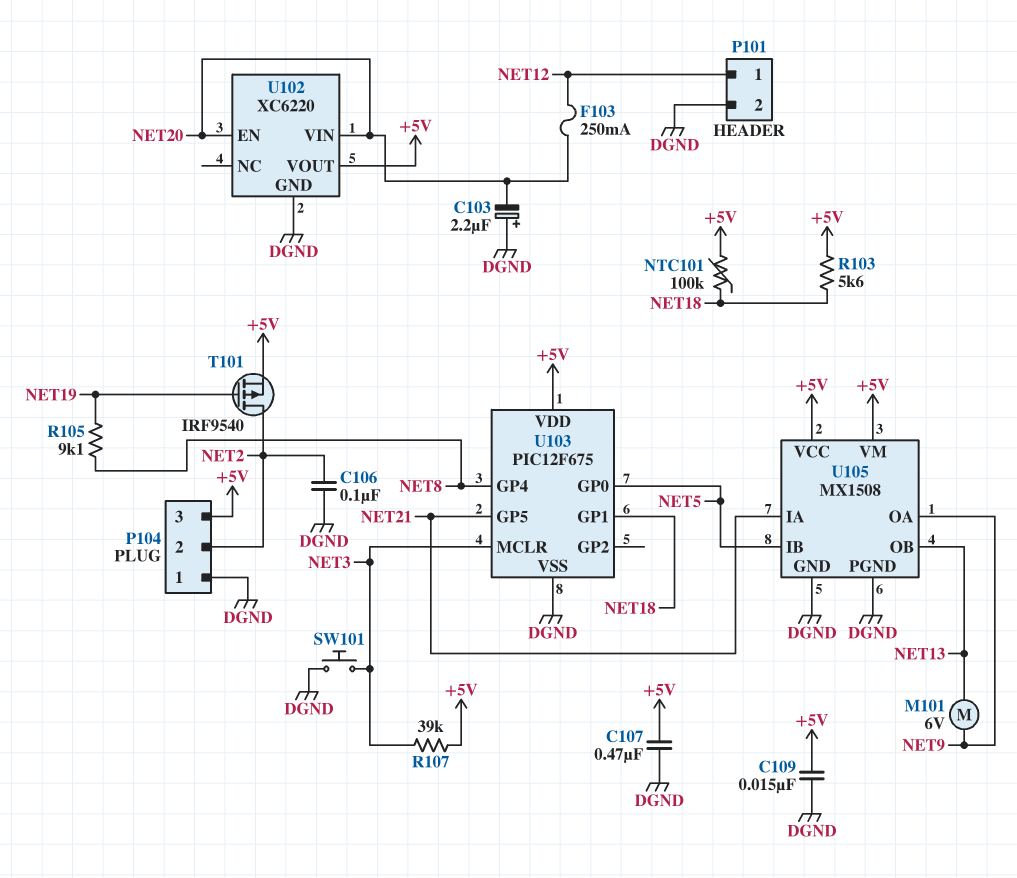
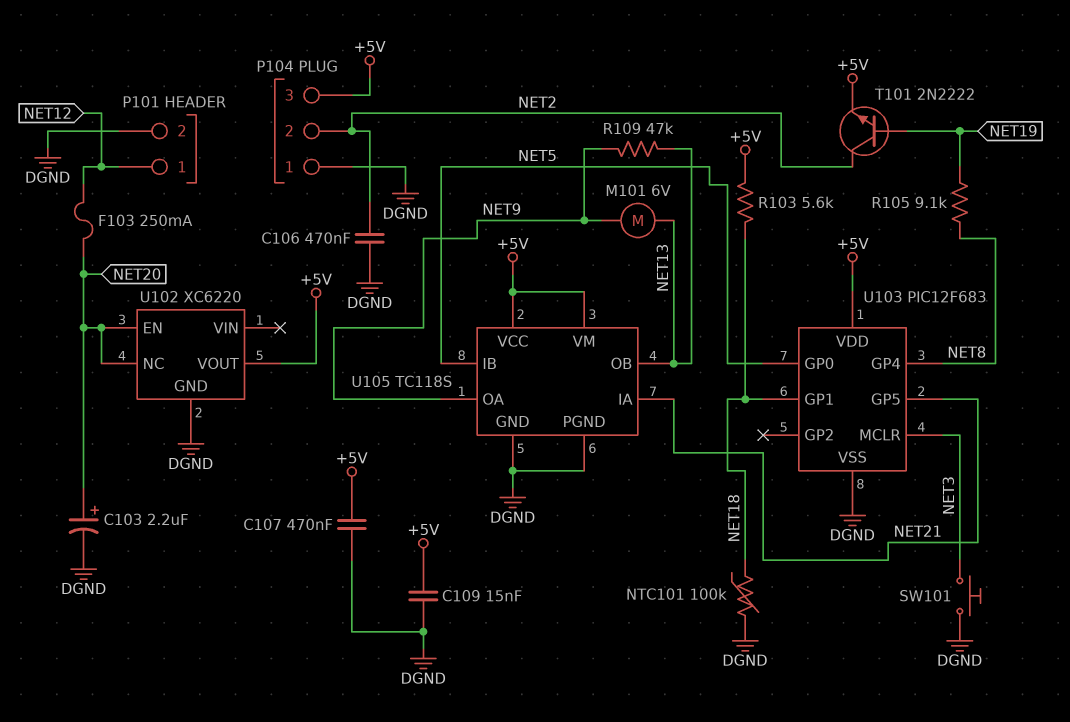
C103: 2.2uF (plus DGND, minus NET20) -> 2.2uF (plus NET20, minus DGND)
C106: 100nF (DGND, NET2) -> 470nF (DGND, NET2)
NTC101: 100k (+5V, NET18) -> 100k (DGND, NET18)
R107: 39k (+5V, NET3) -> none
R109: none -> 47k (NET9, NET13)
T101: PMOS IRF9540 (G NET19, D NET2, S +5V) -> NPN 2N2222 (B NET19, C NET2, E +5V)
U102 pin NC: none -> NET20
U102 pin VIN: NET20 -> none
U103: PIC12F675 -> PIC12F683
U105: MX1508 -> TC118S

